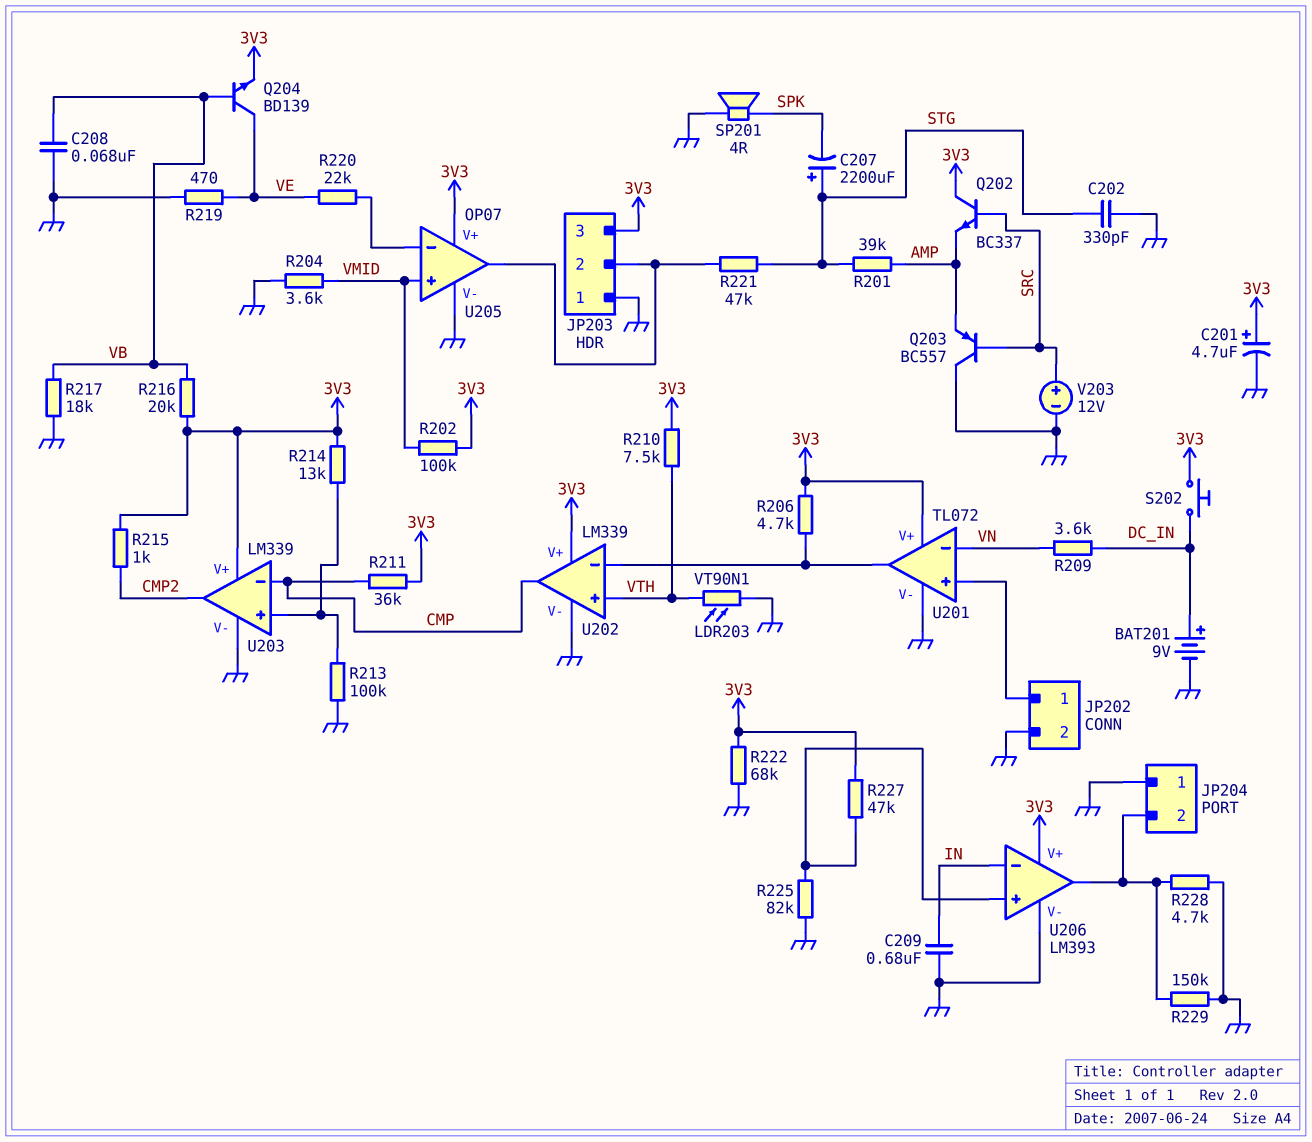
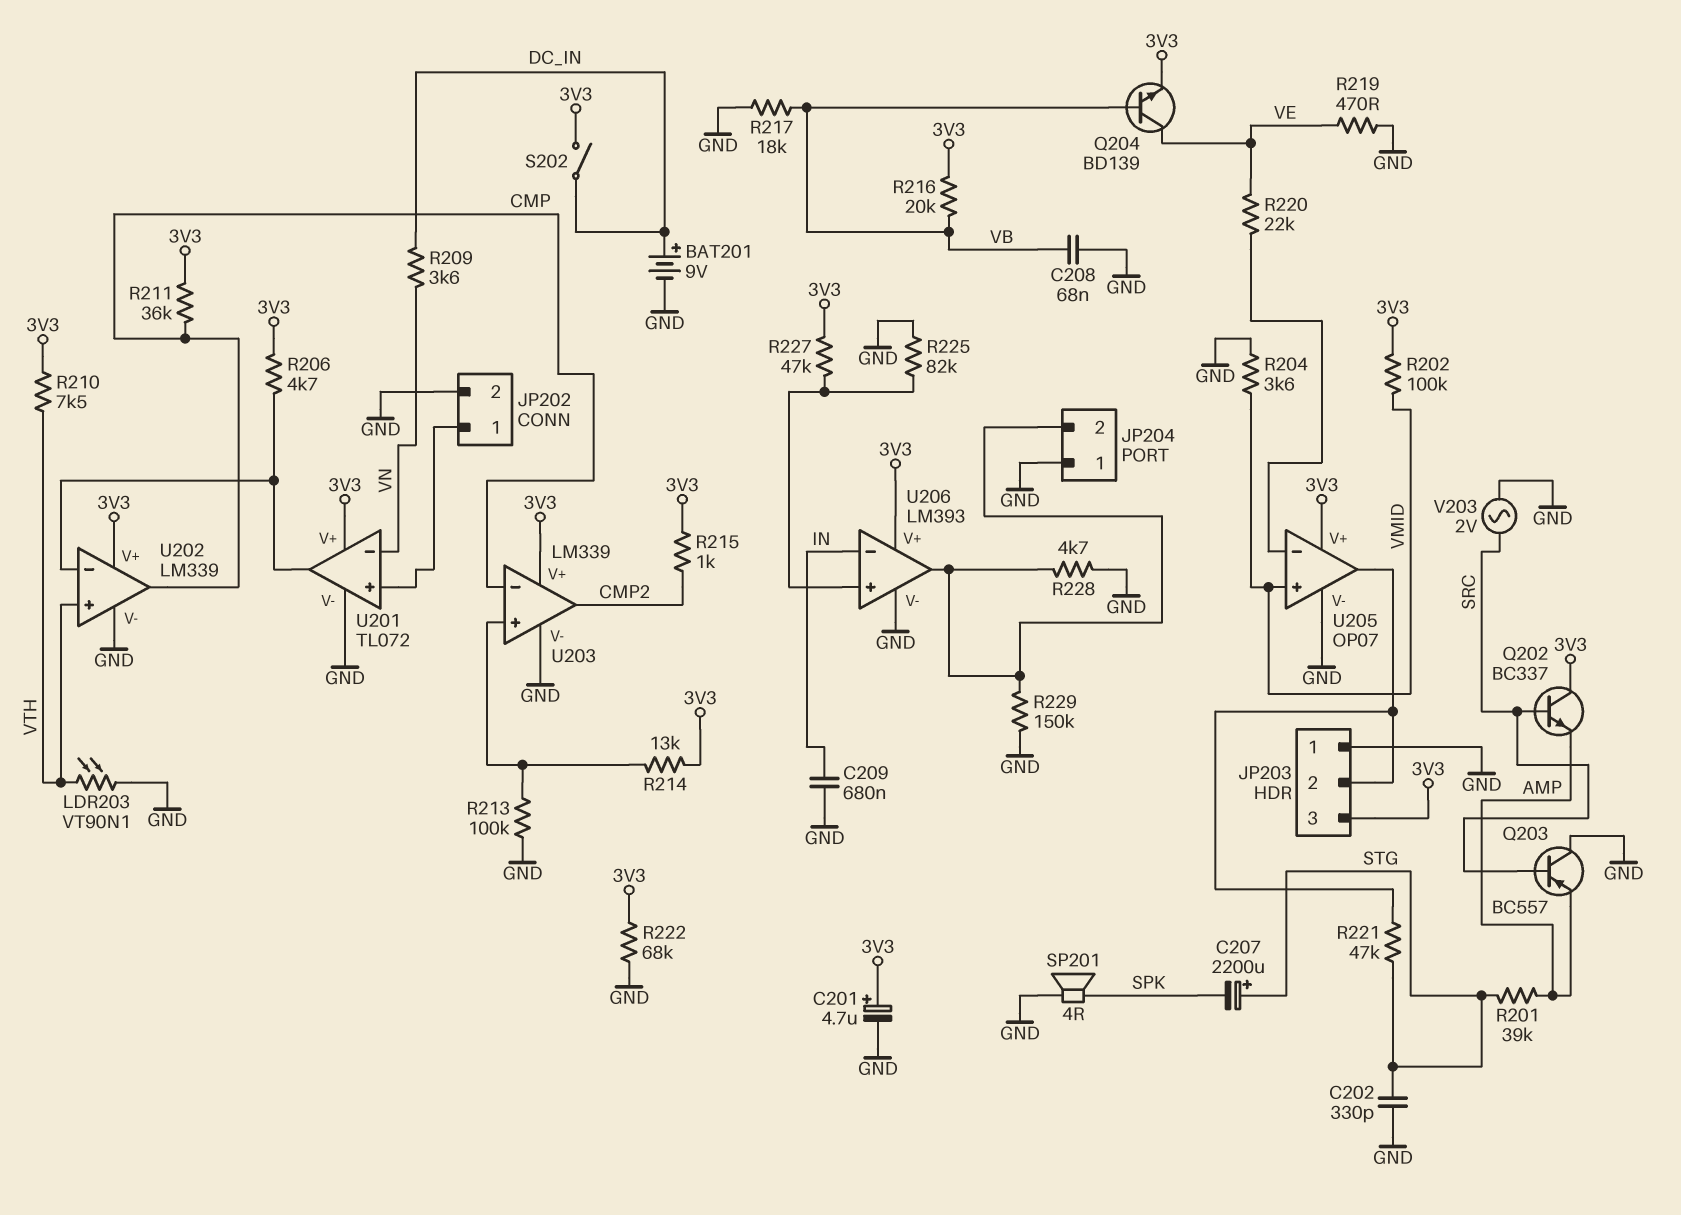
S202: button (3V3, DC_IN) -> switch (3V3, DC_IN)
V203: 12V (plus SRC, minus GND) -> AC 2V (GND, SRC)

